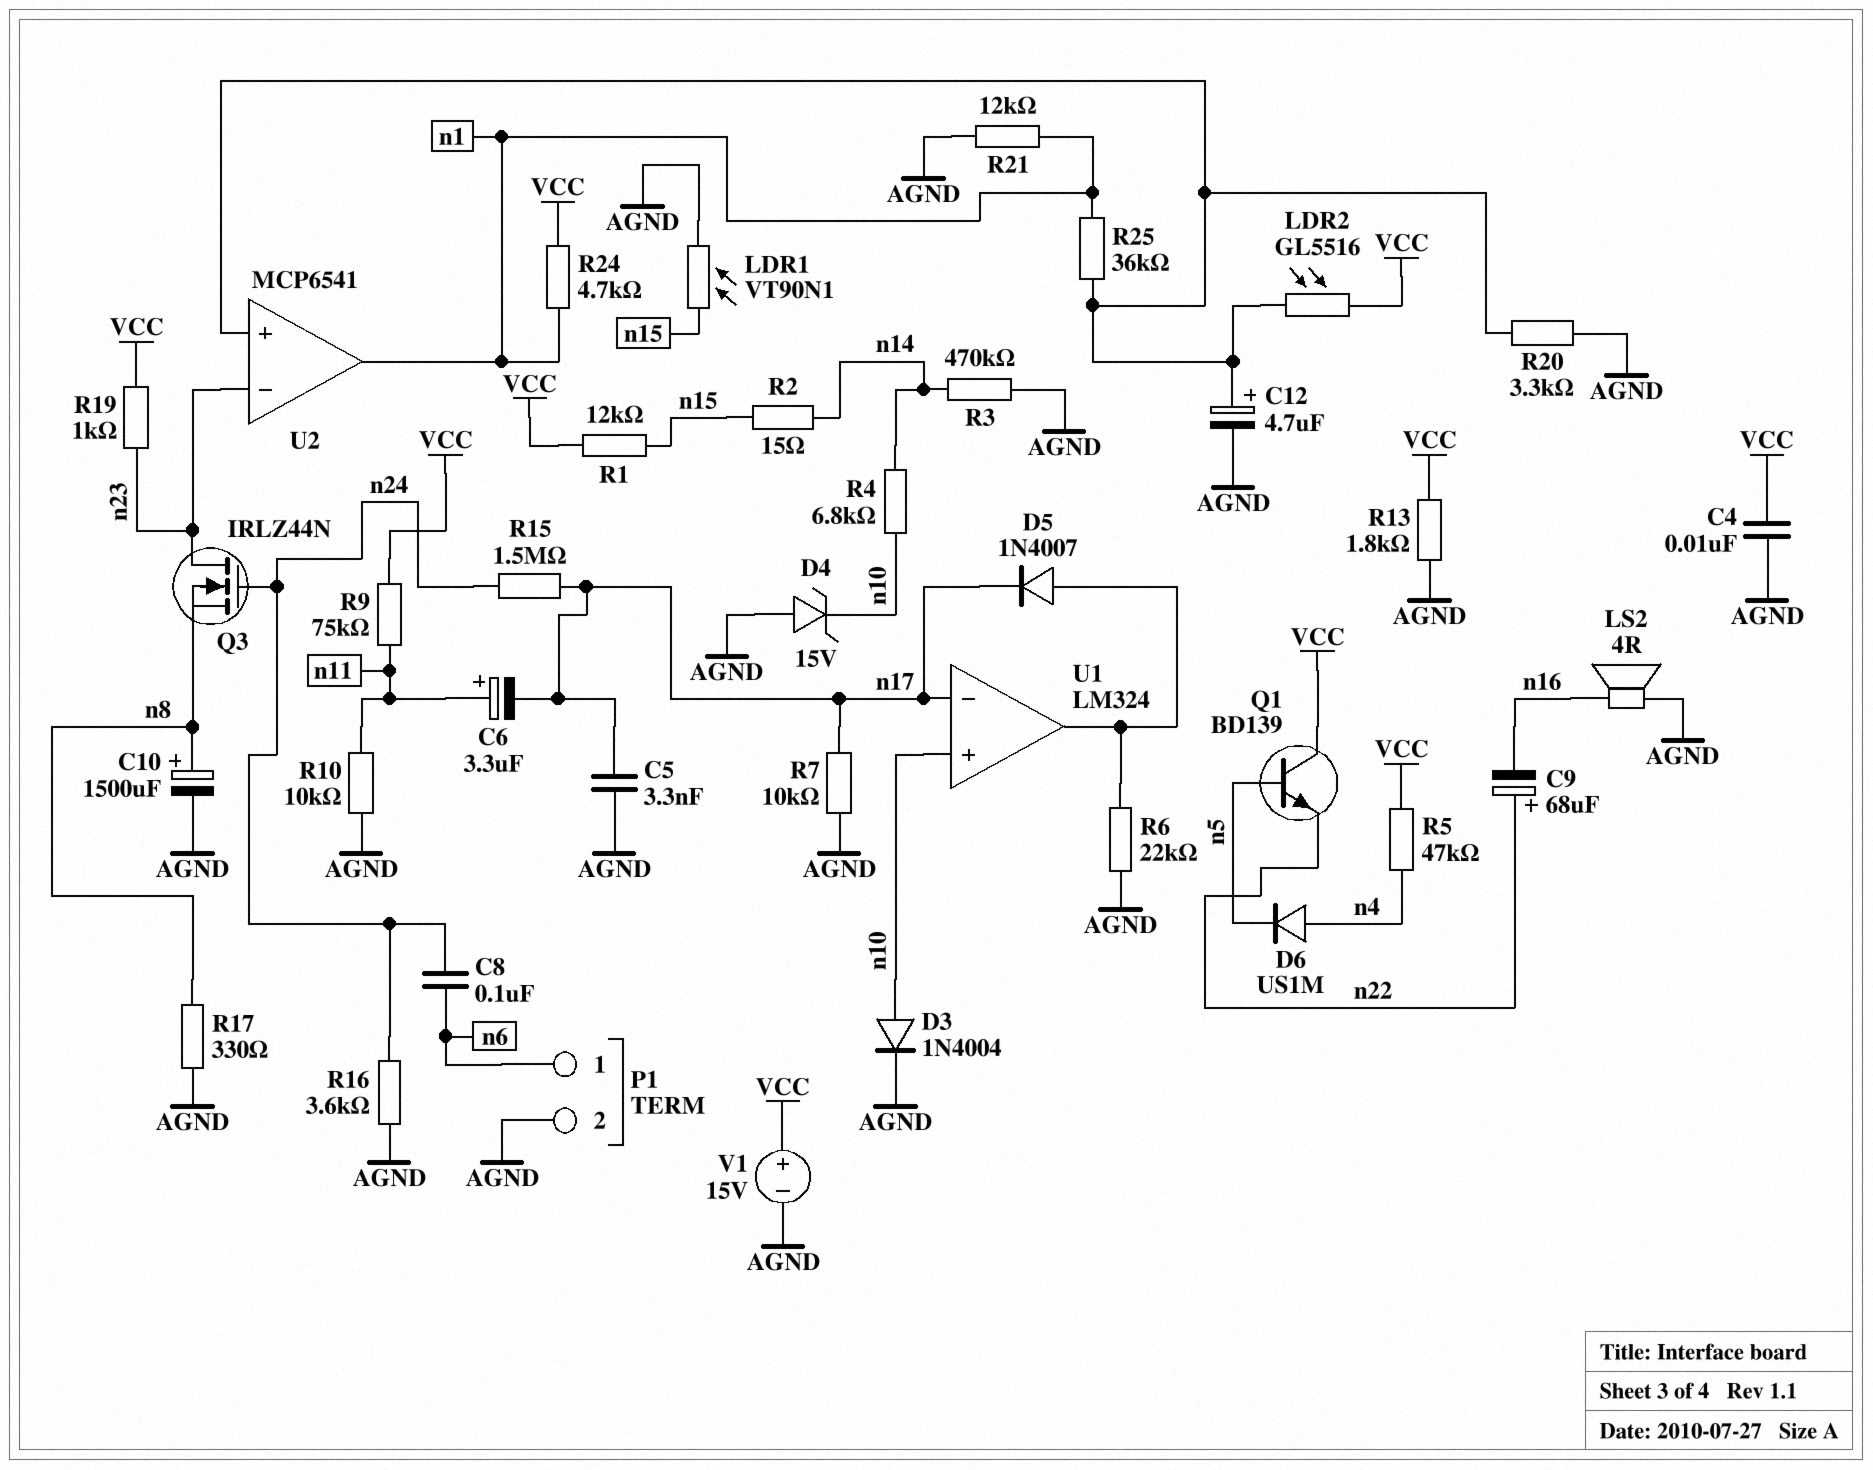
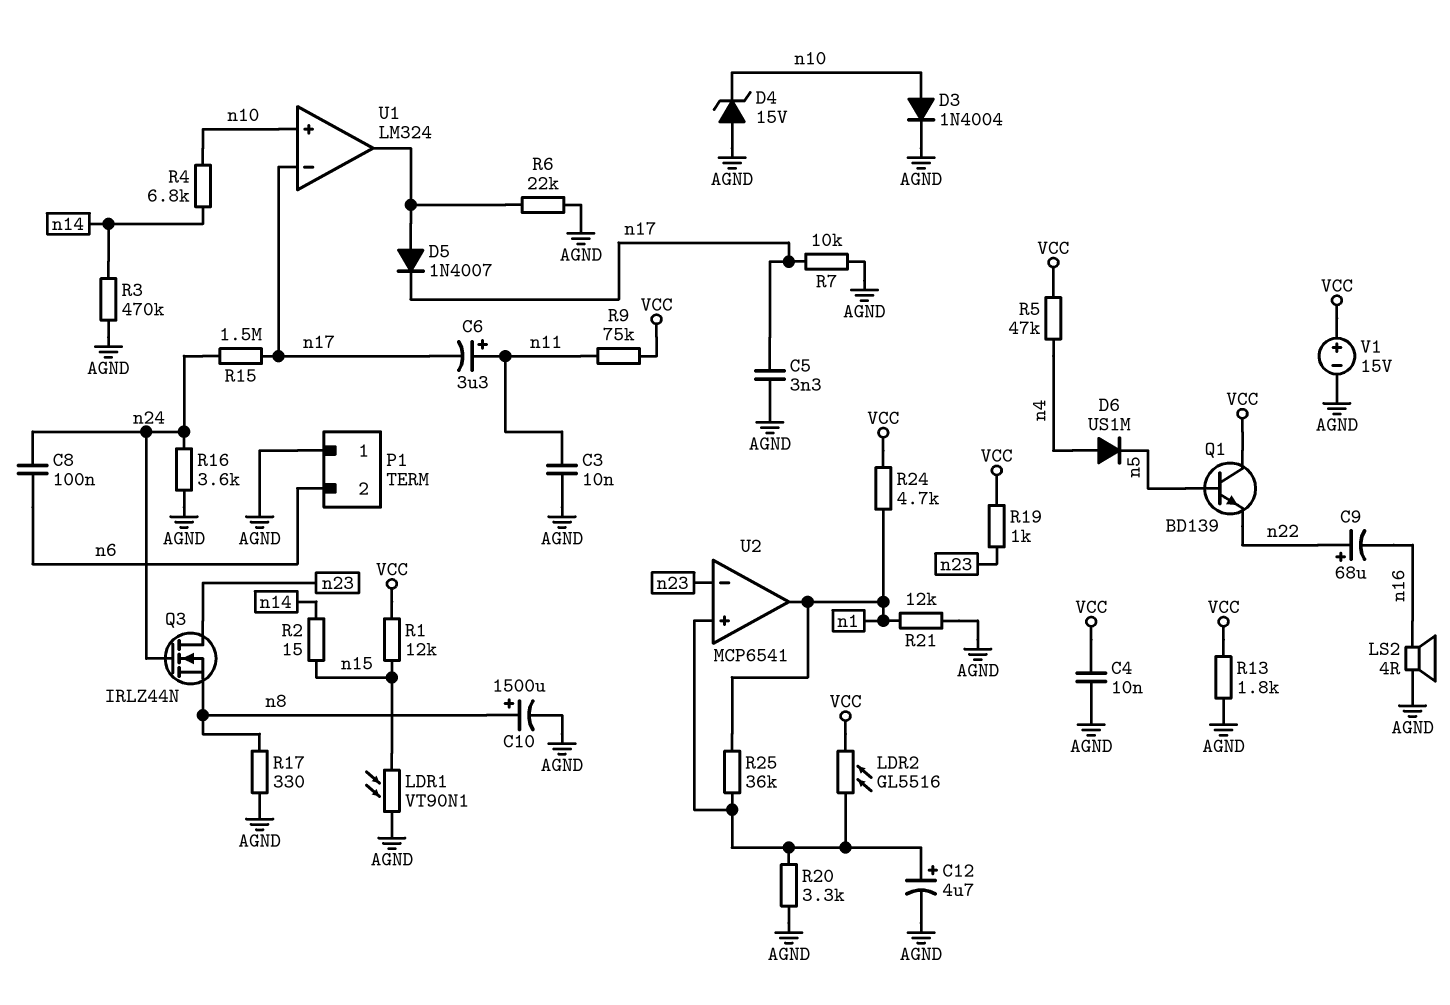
C3: none -> 10nF (AGND, n11)
P1 pin 1: n6 -> AGND
P1 pin 2: AGND -> n6
R10: 10k (AGND, n11) -> none

